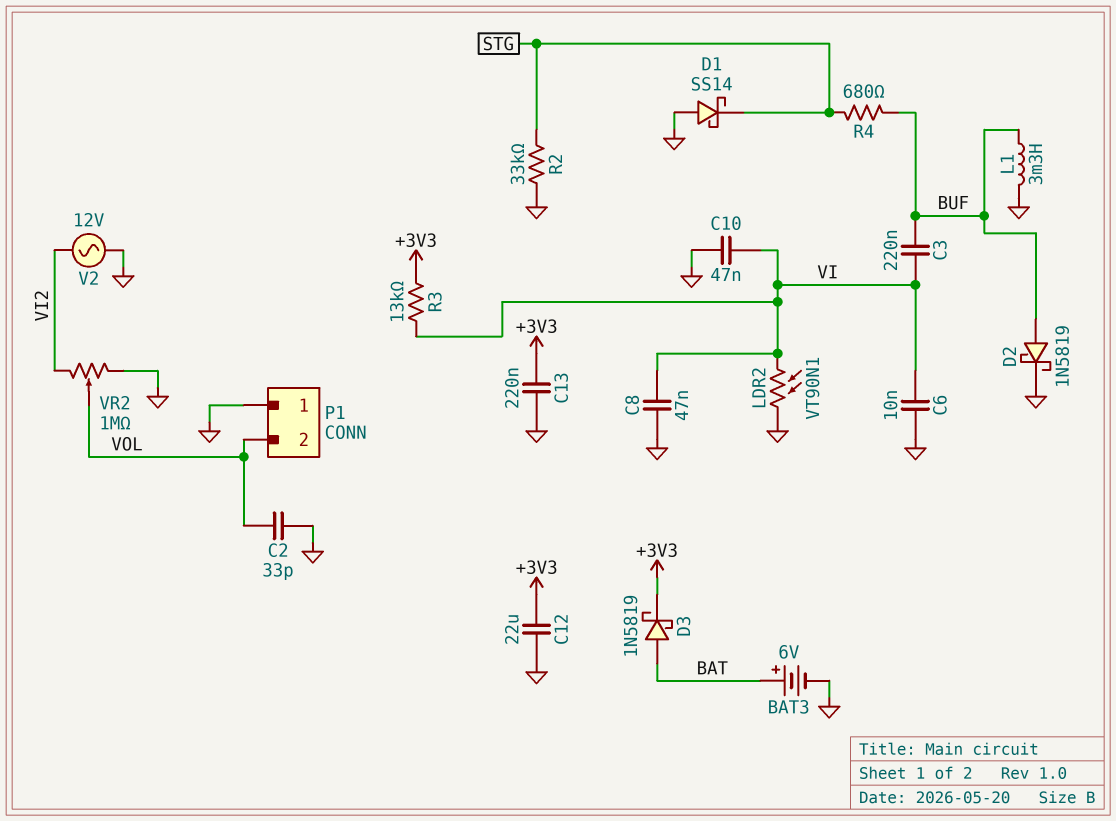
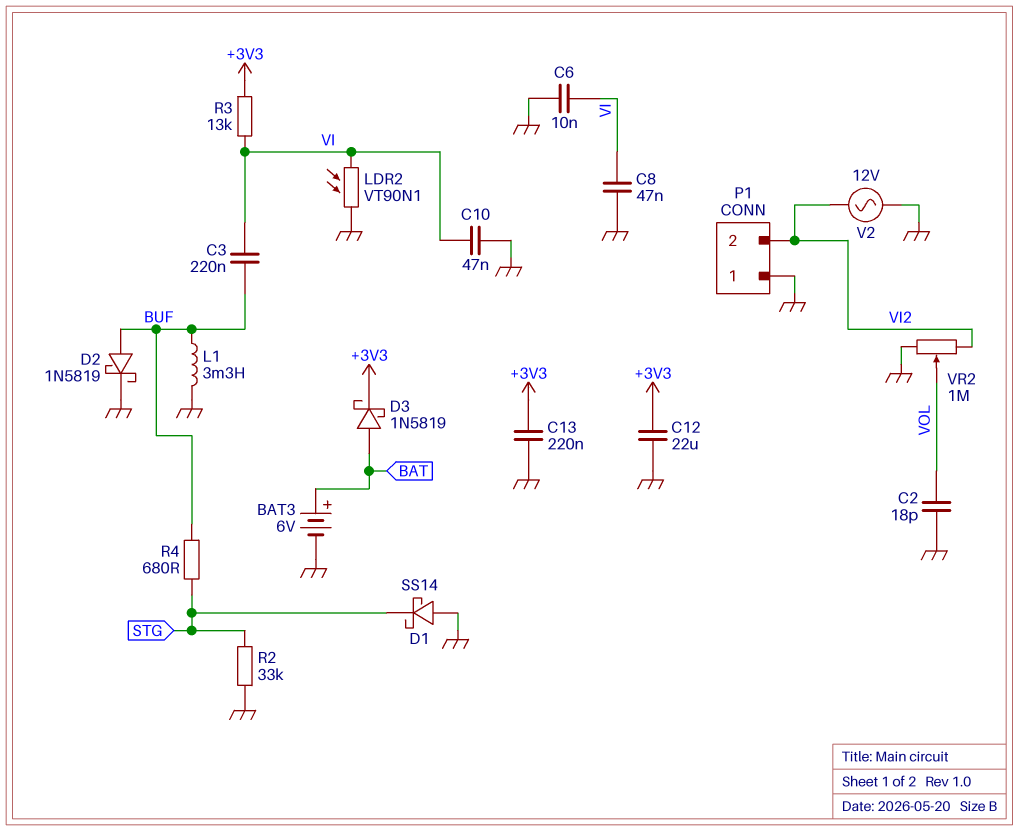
C2: 33pF (GND, VOL) -> 18pF (GND, VOL)
P1 pin 2: VOL -> VI2

